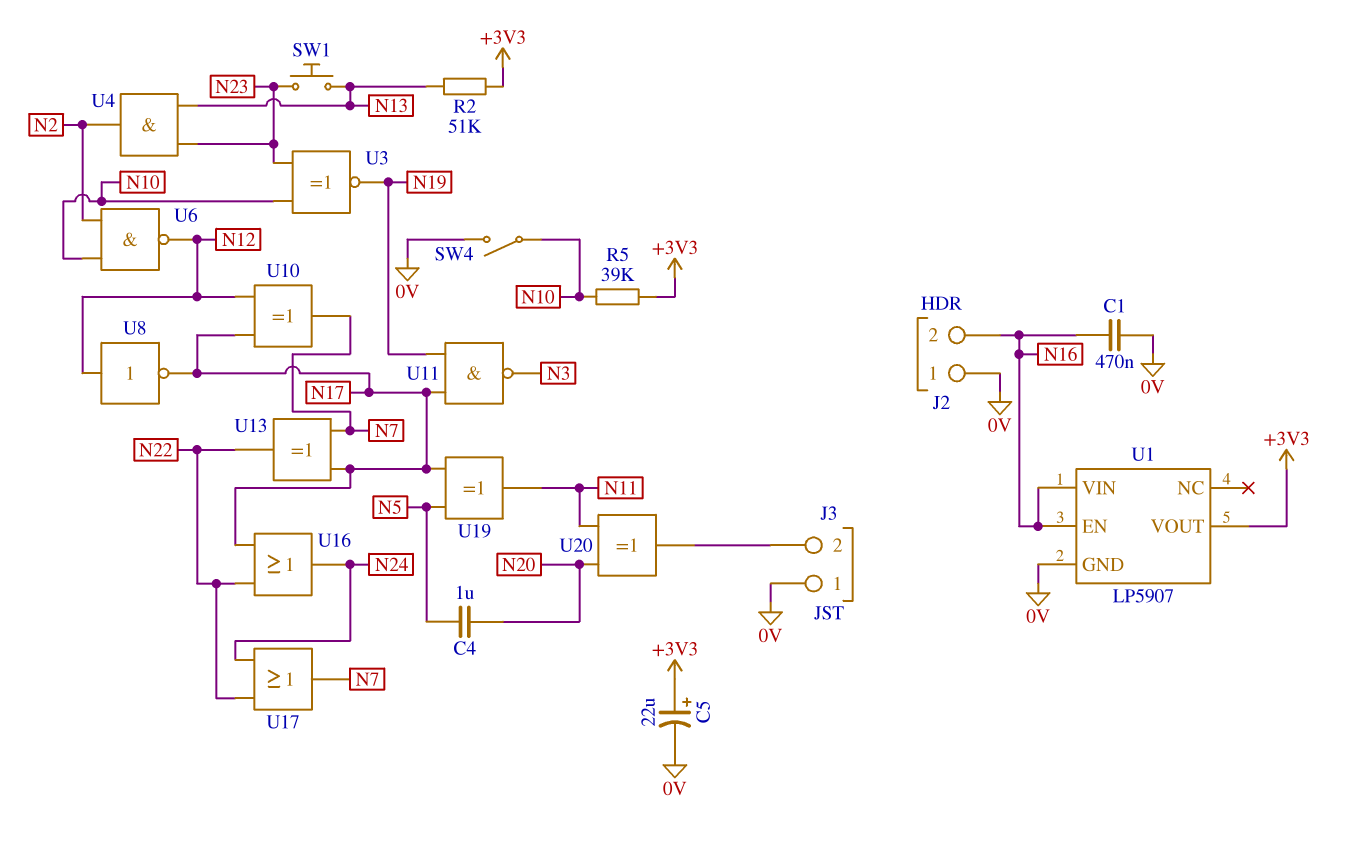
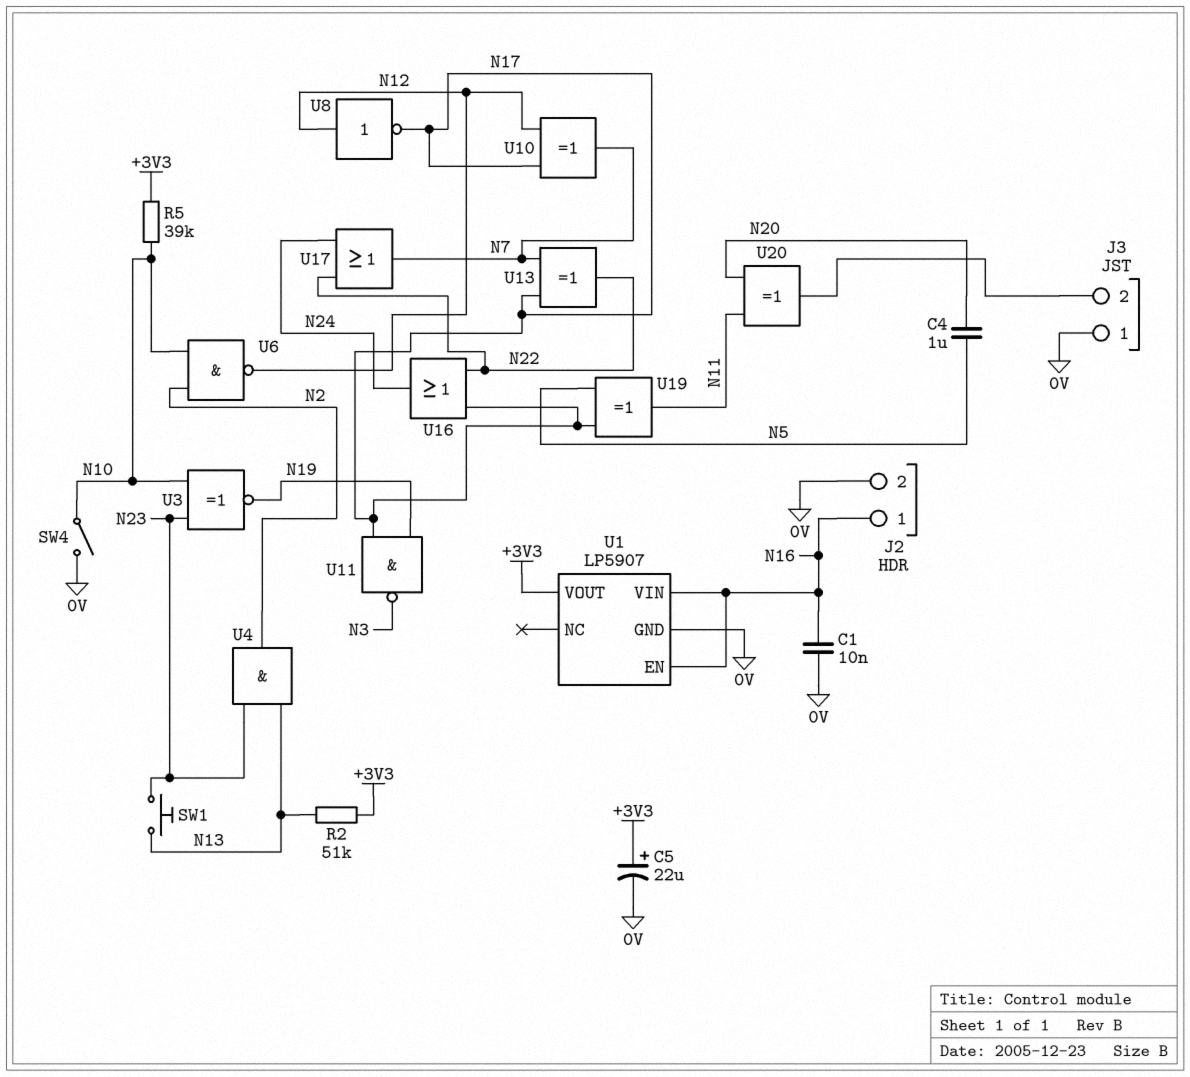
C1: 470nF (0V, N16) -> 10nF (0V, N16)
J2 pin 1: 0V -> N16
J2 pin 2: N16 -> 0V

